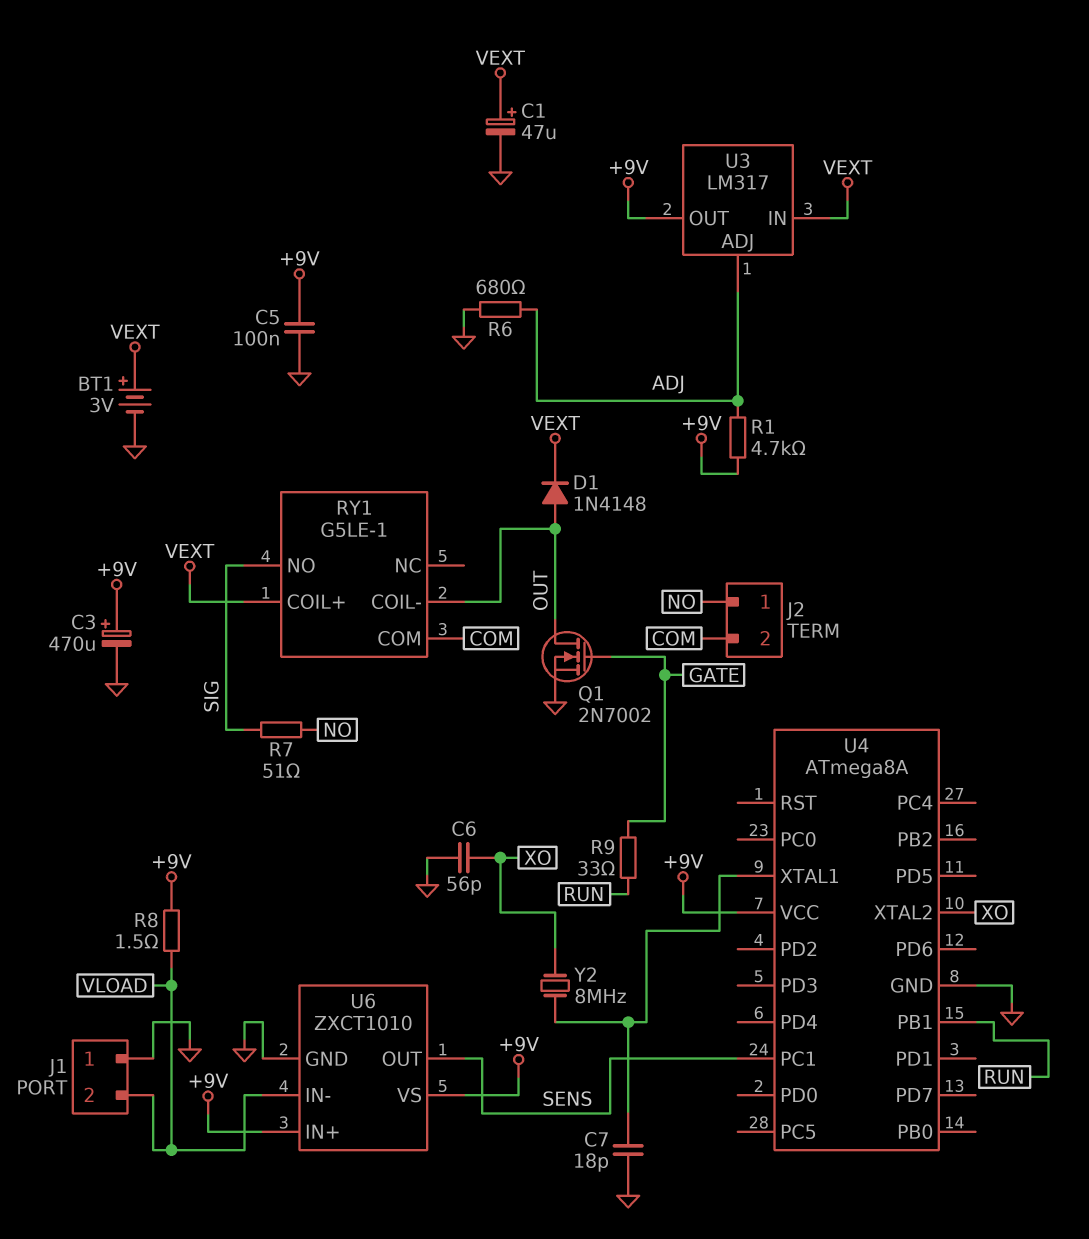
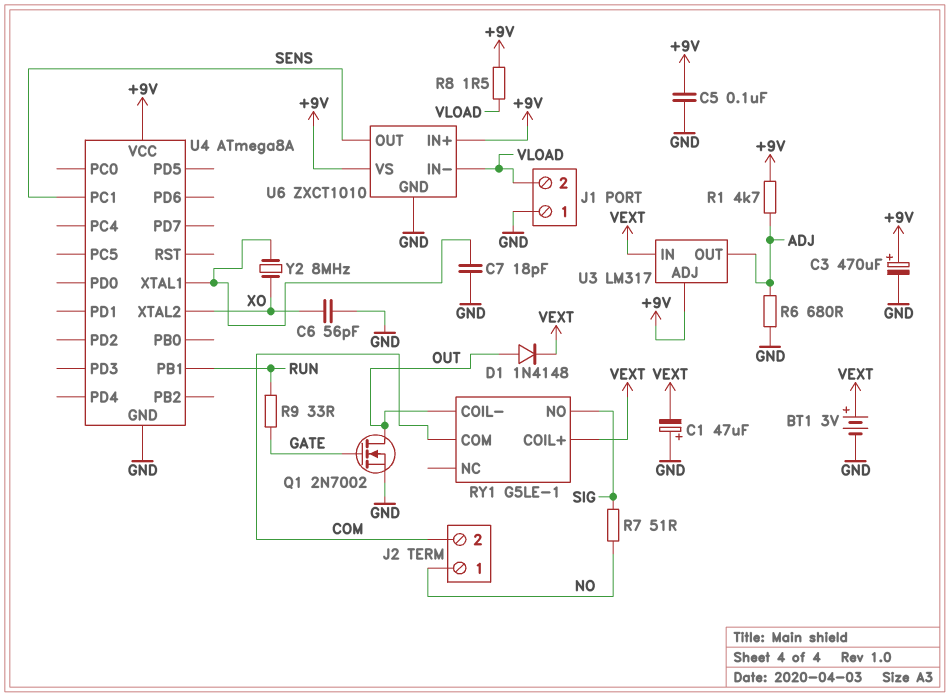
C1: 47uF (plus VEXT, minus GND) -> 47uF (plus GND, minus VEXT)
U3 pin ADJ: ADJ -> +9V
U3 pin OUT: +9V -> ADJ

